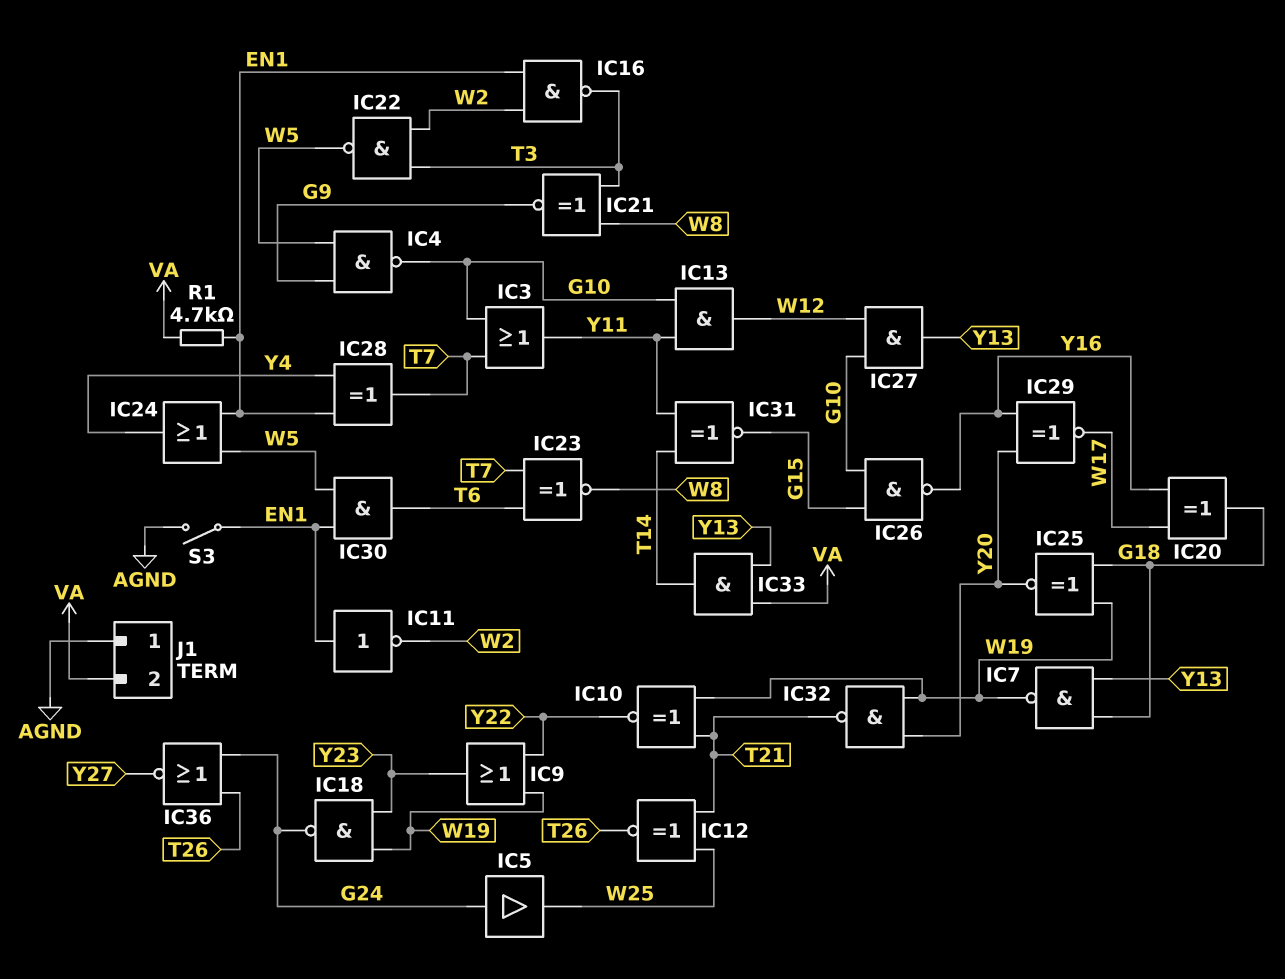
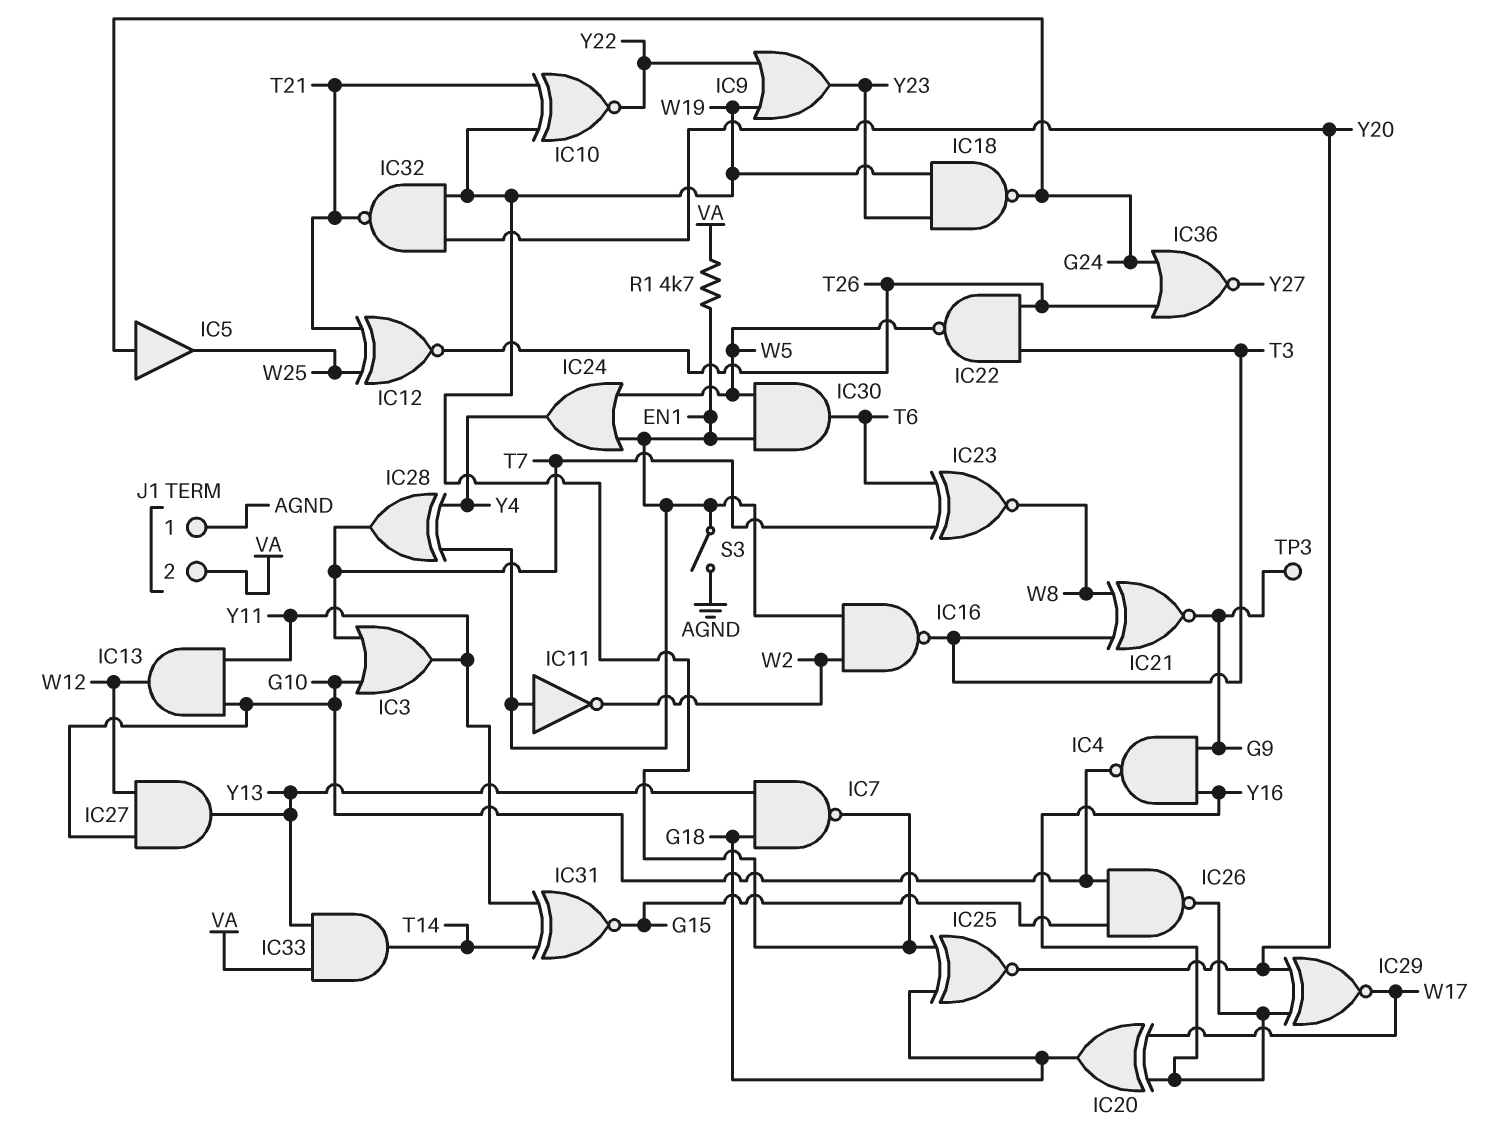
IC4: NAND (in G9, in W5, out G10) -> NAND (in G9, in Y16, out G10)
IC22: NAND (in T3, in W2, out W5) -> NAND (in T3, in T26, out W5)
TP3: none -> test point (G9)

